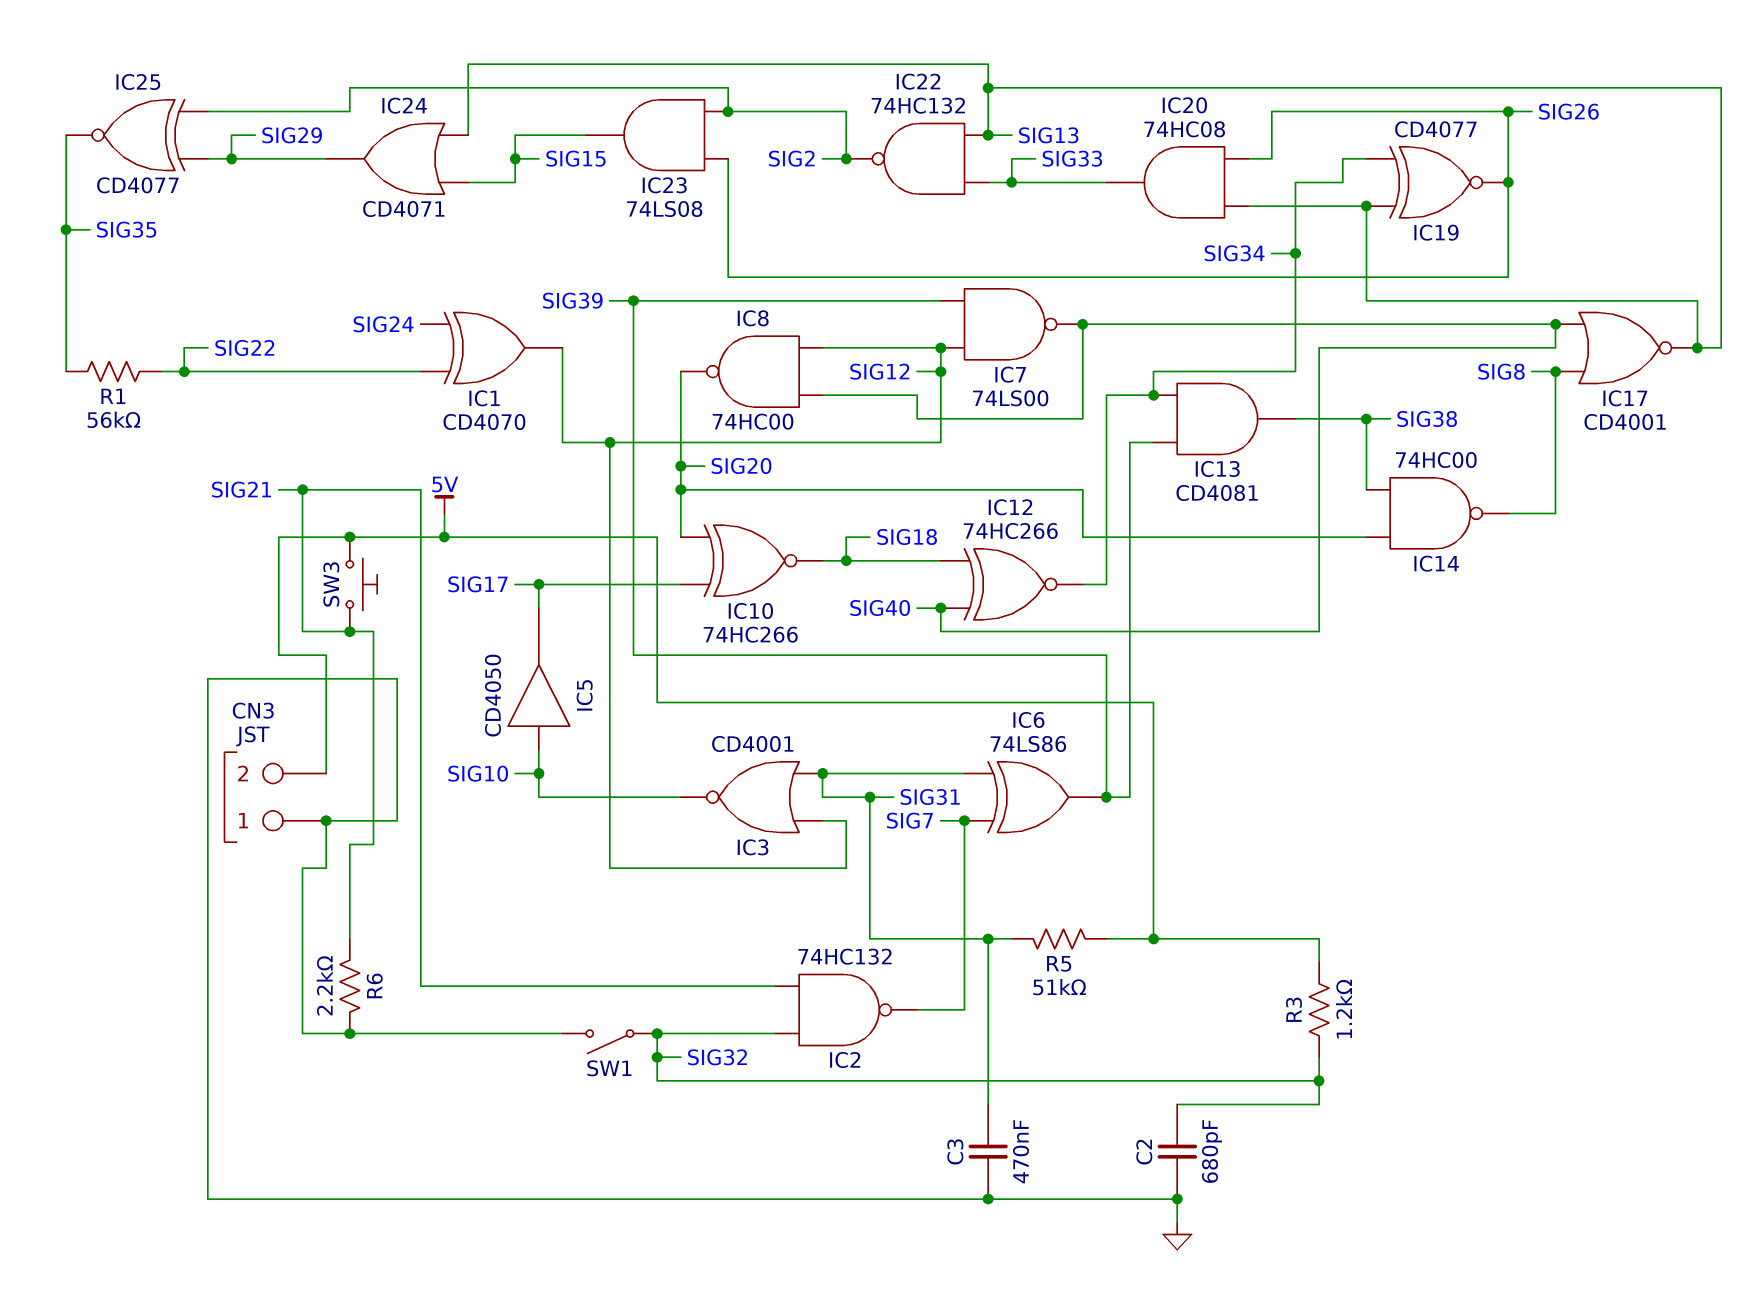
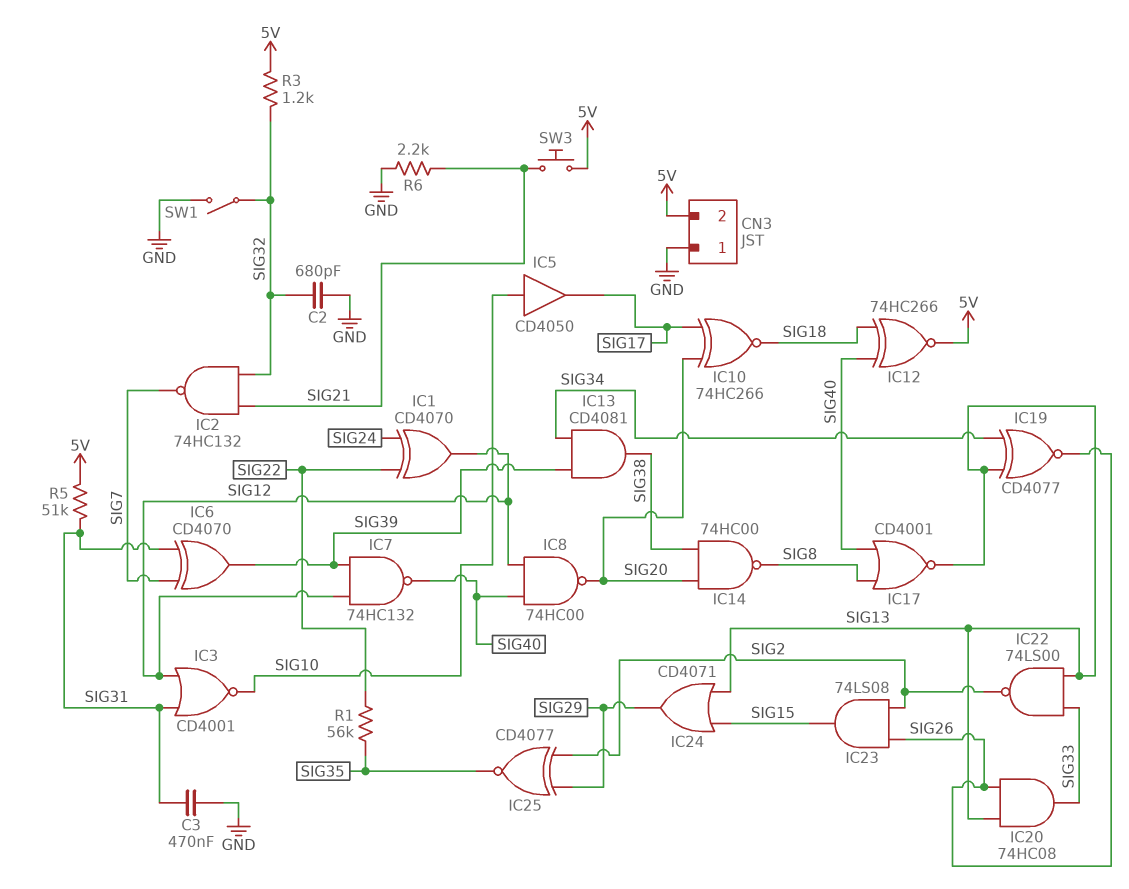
IC6: XOR 74LS86 (in SIG7, in SIG31, out SIG39) -> XOR CD4070 (in SIG7, in SIG31, out SIG39)
IC7: NAND 74LS00 (in SIG12, in SIG39, out SIG40) -> NAND 74HC132 (in SIG12, in SIG39, out SIG40)
IC12: XNOR 74HC266 (in SIG18, in SIG40, out SIG34) -> XNOR 74HC266 (in SIG18, in SIG40, out 5V)
IC22: NAND 74HC132 (in SIG13, in SIG33, out SIG2) -> NAND 74LS00 (in SIG13, in SIG33, out SIG2)

